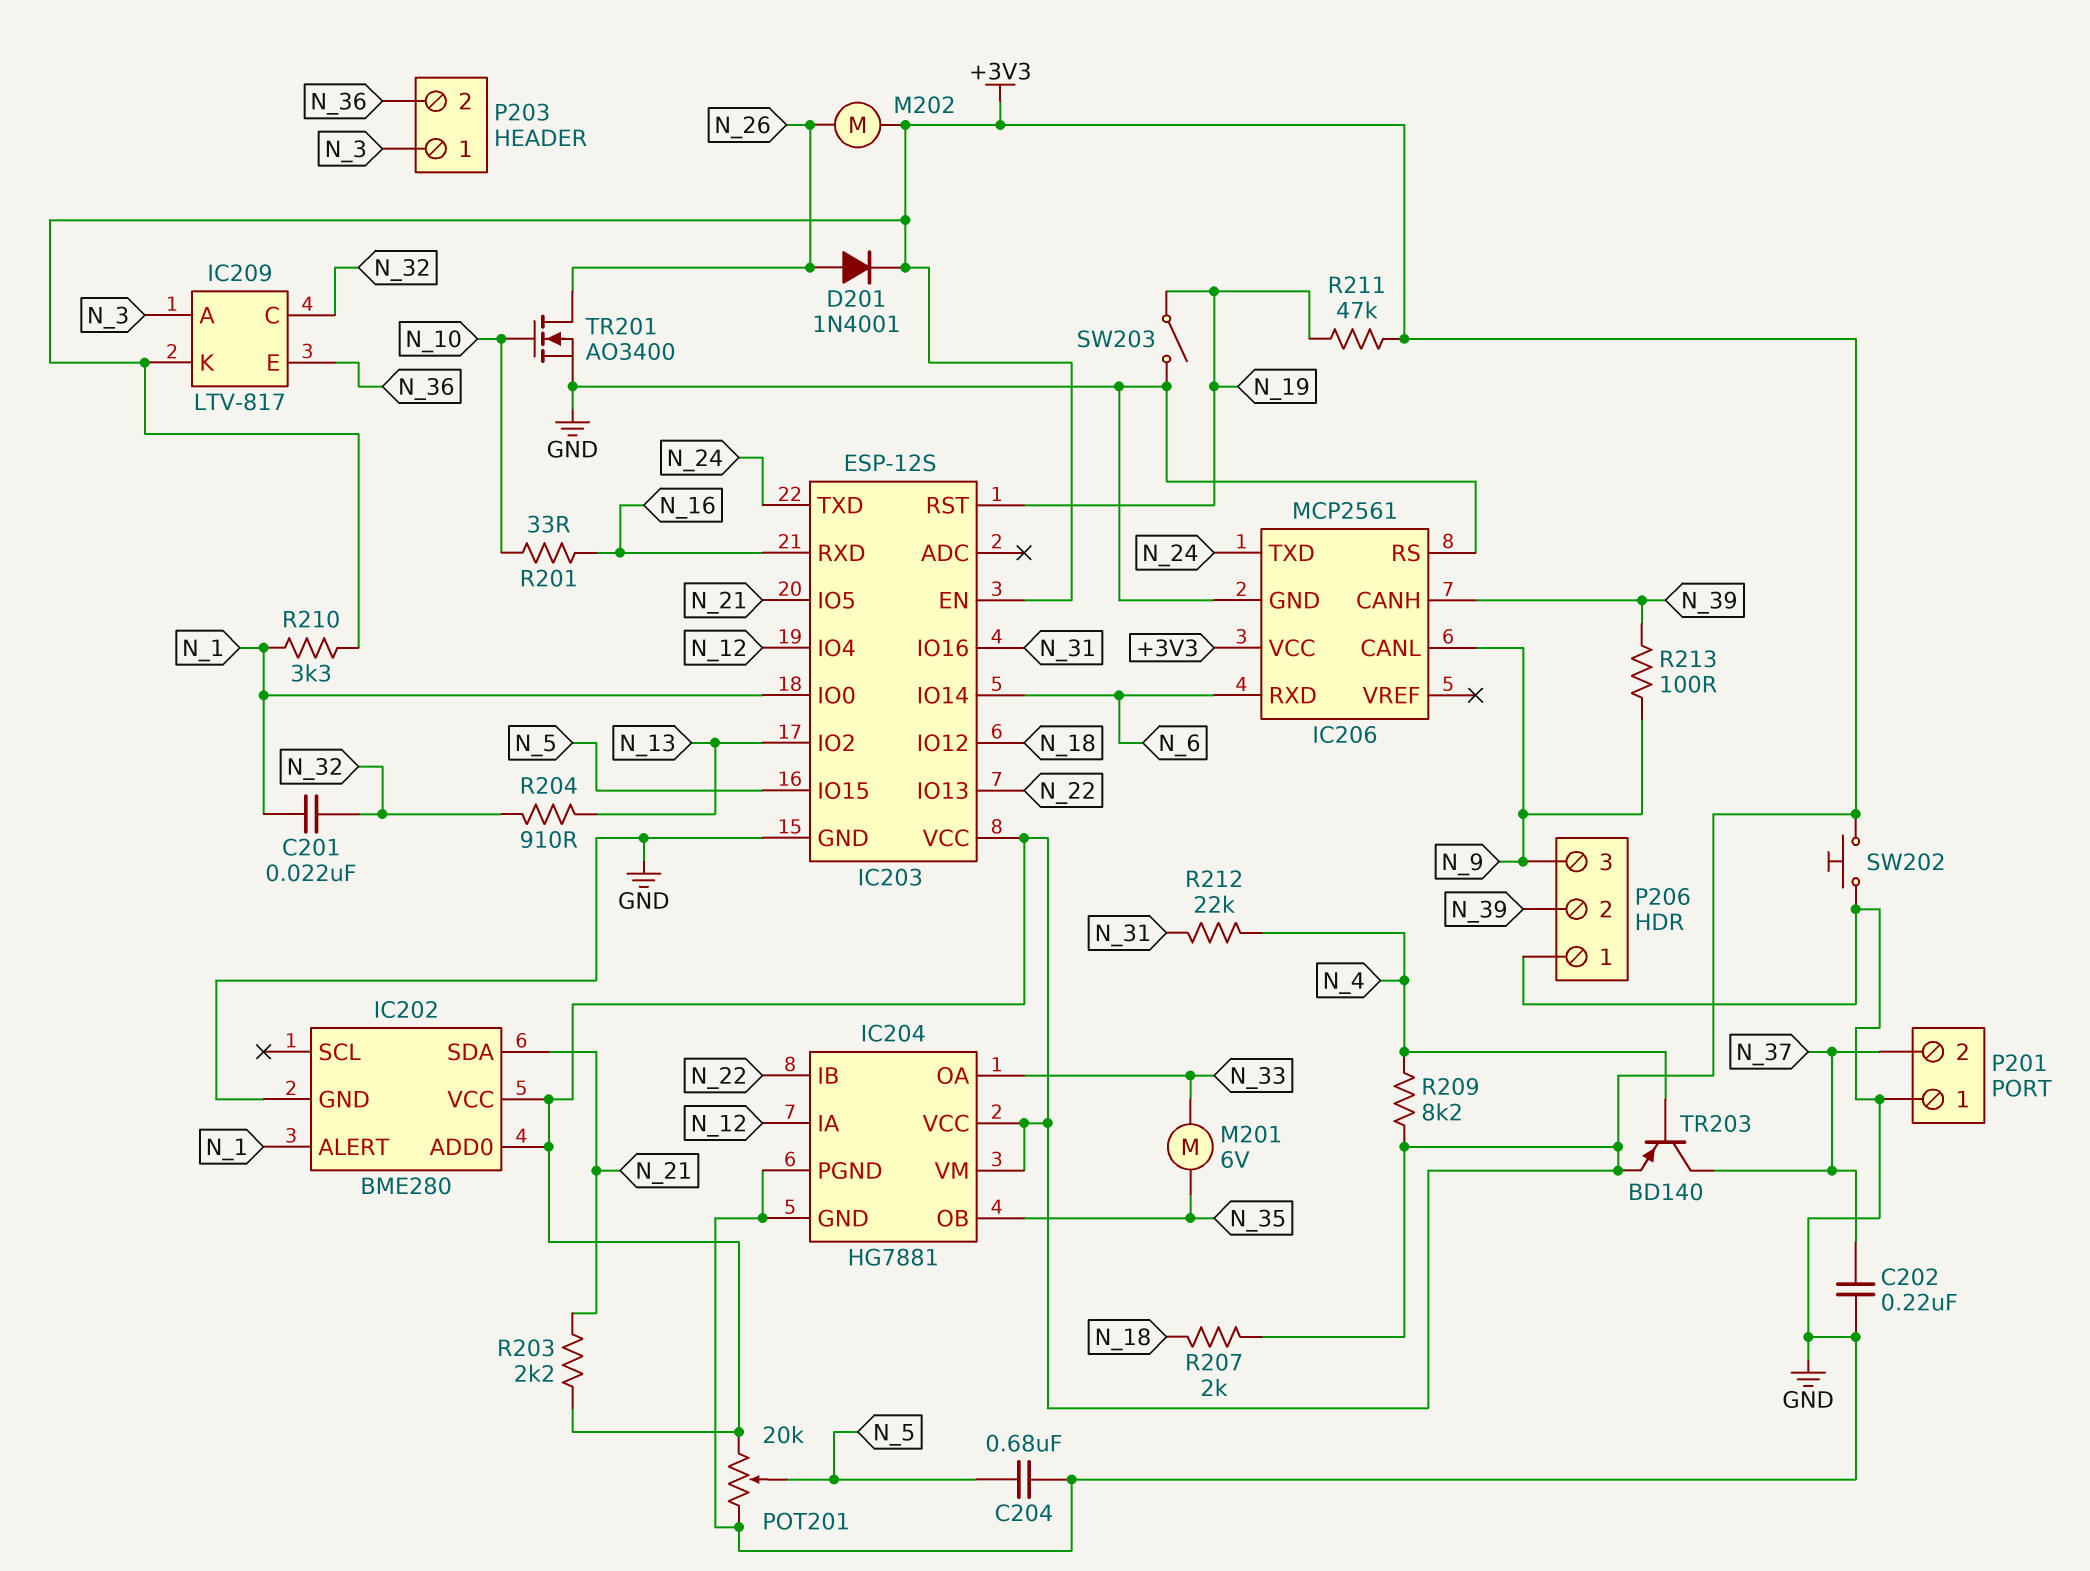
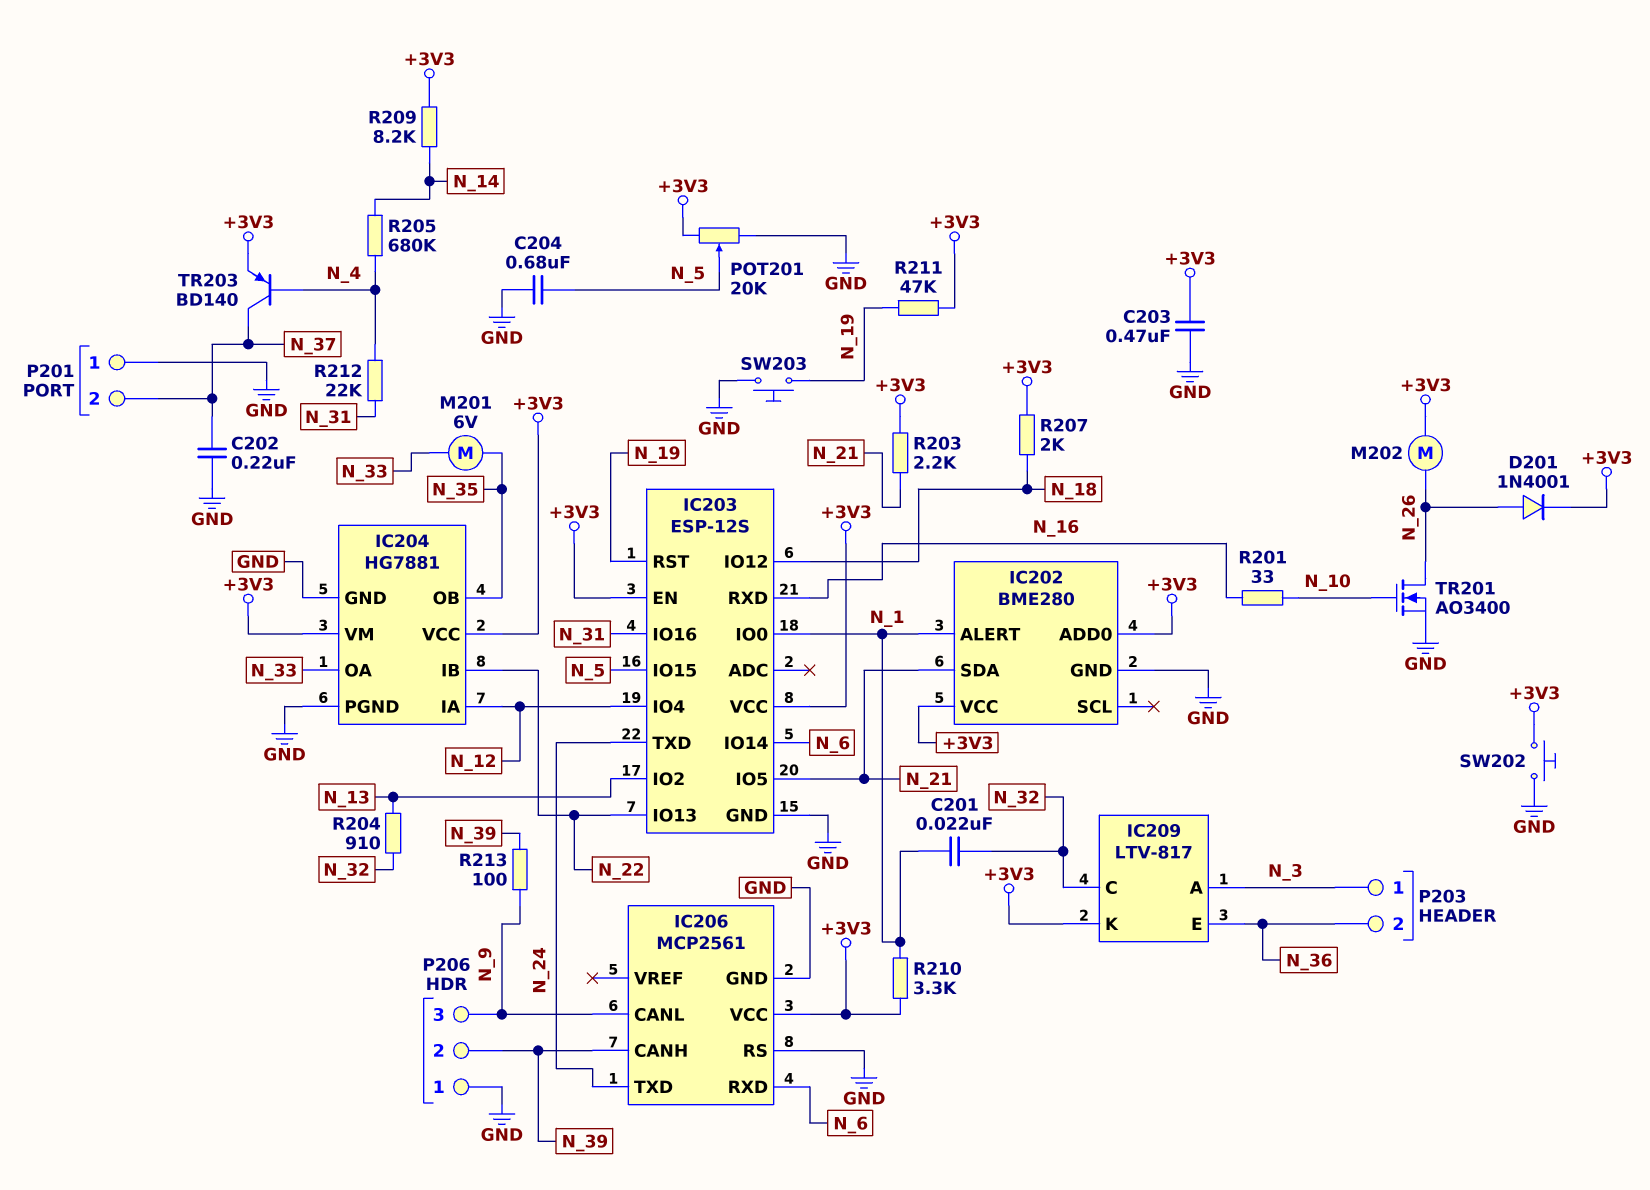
C203: none -> 470nF (+3V3, GND)
R205: none -> 680k (N_4, N_14)
R209: 8.2k (+3V3, N_4) -> 8.2k (+3V3, N_14)
SW203: switch (GND, N_19) -> button (GND, N_19)

